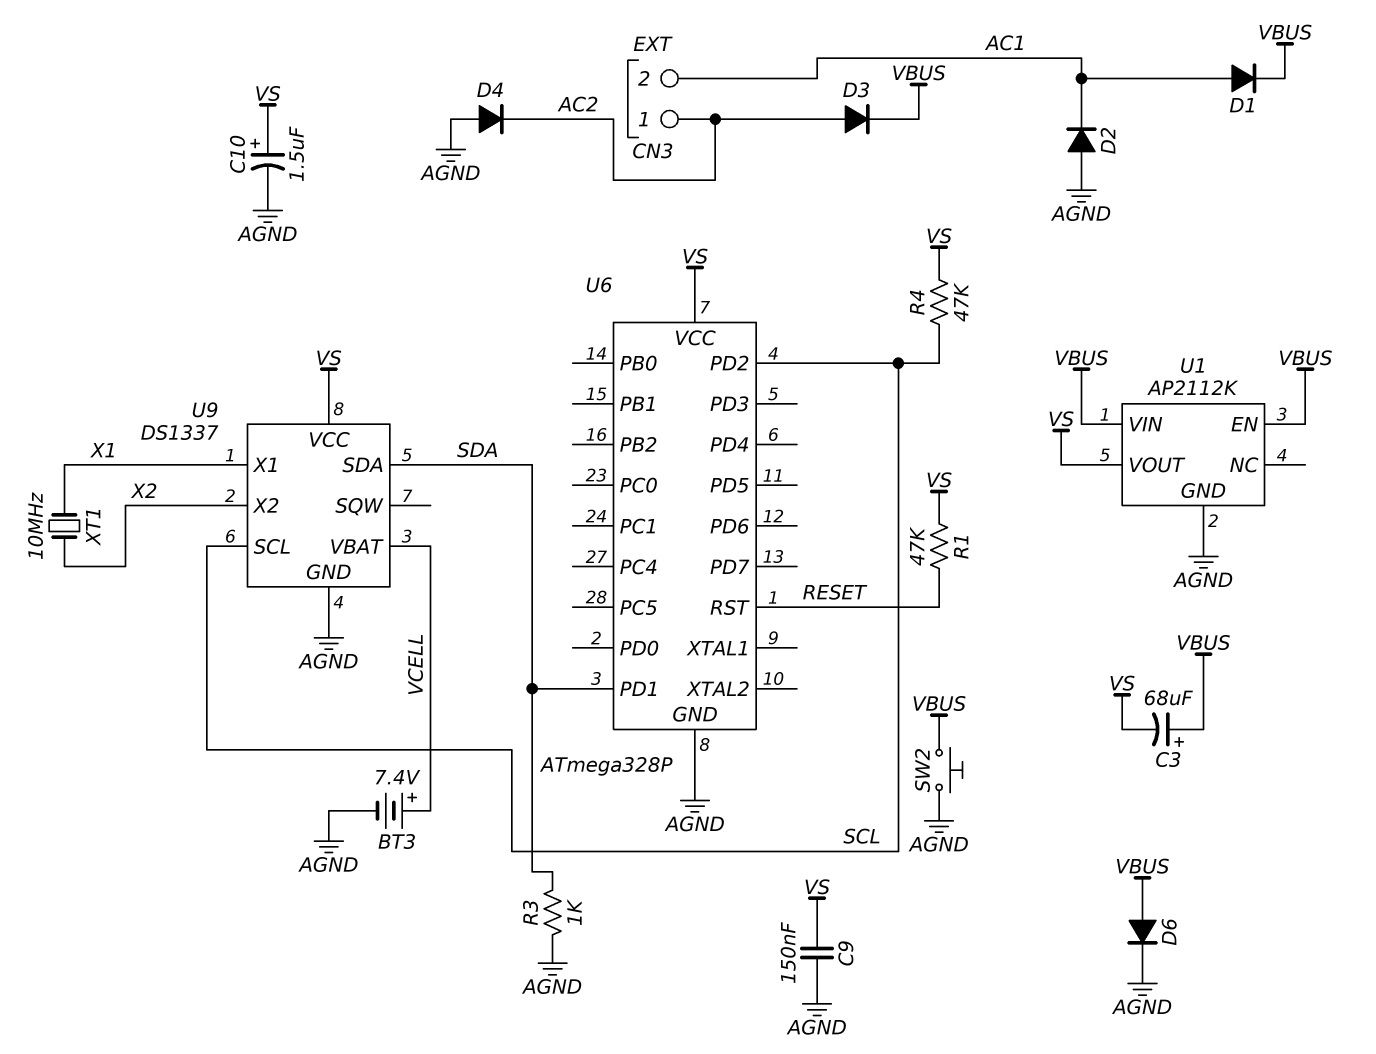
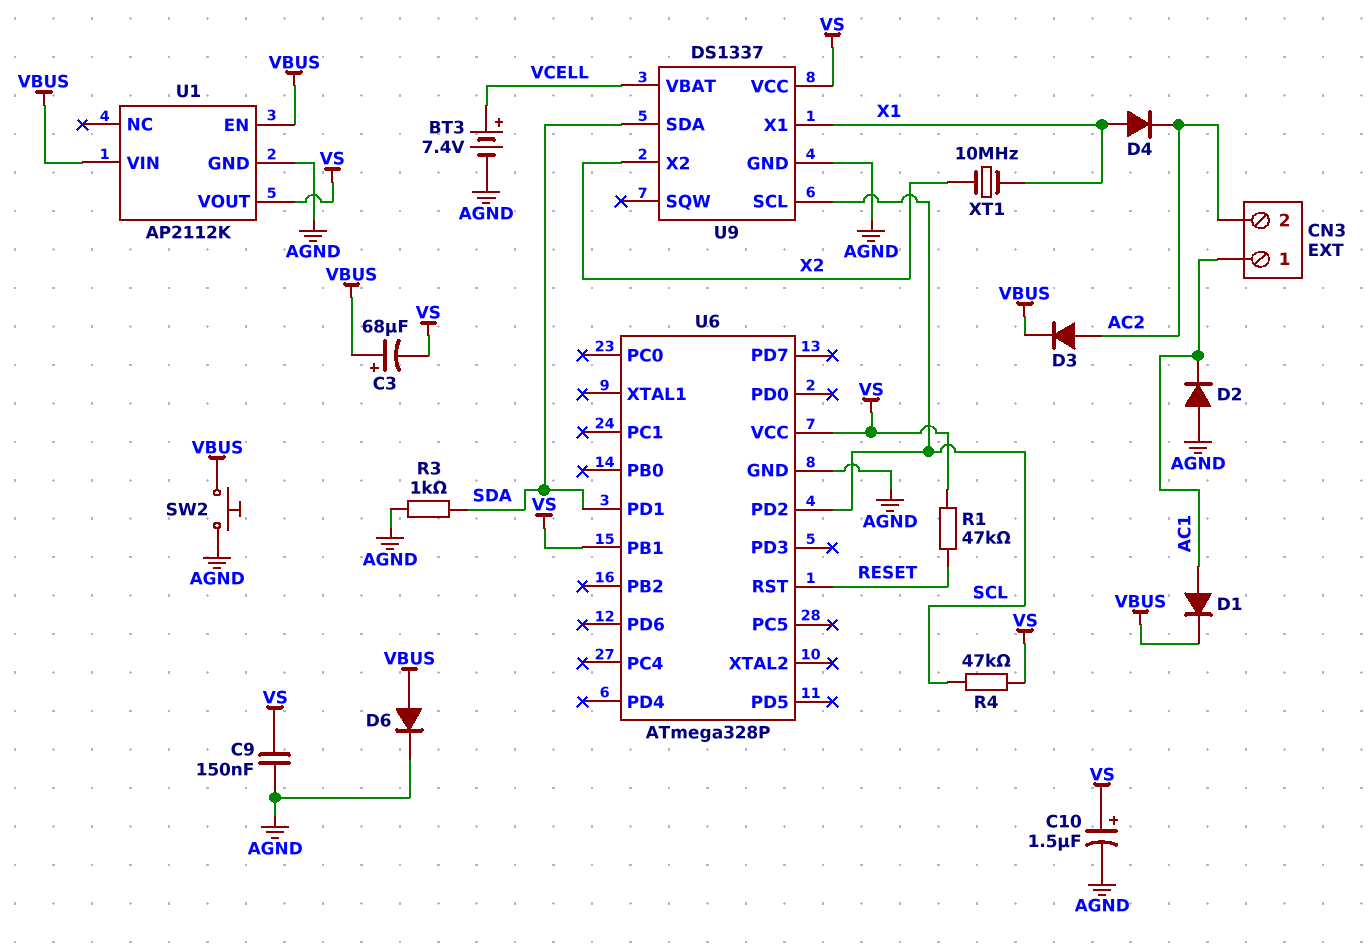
CN3 pin 1: AC2 -> AC1
CN3 pin 2: AC1 -> AC2
D4: diode (A AGND, K AC2) -> diode (A X1, K AC2)
U6 pin PB1: none -> VS

